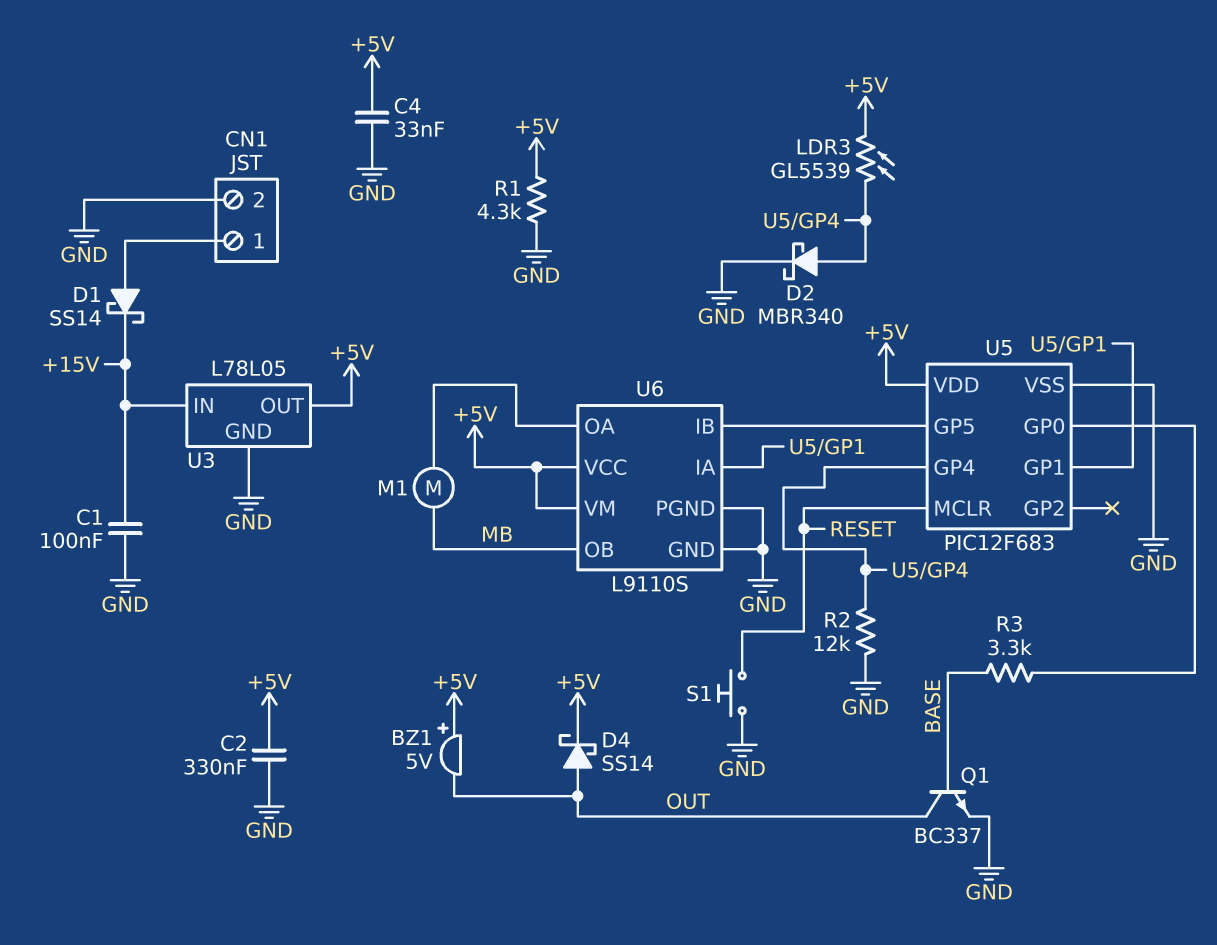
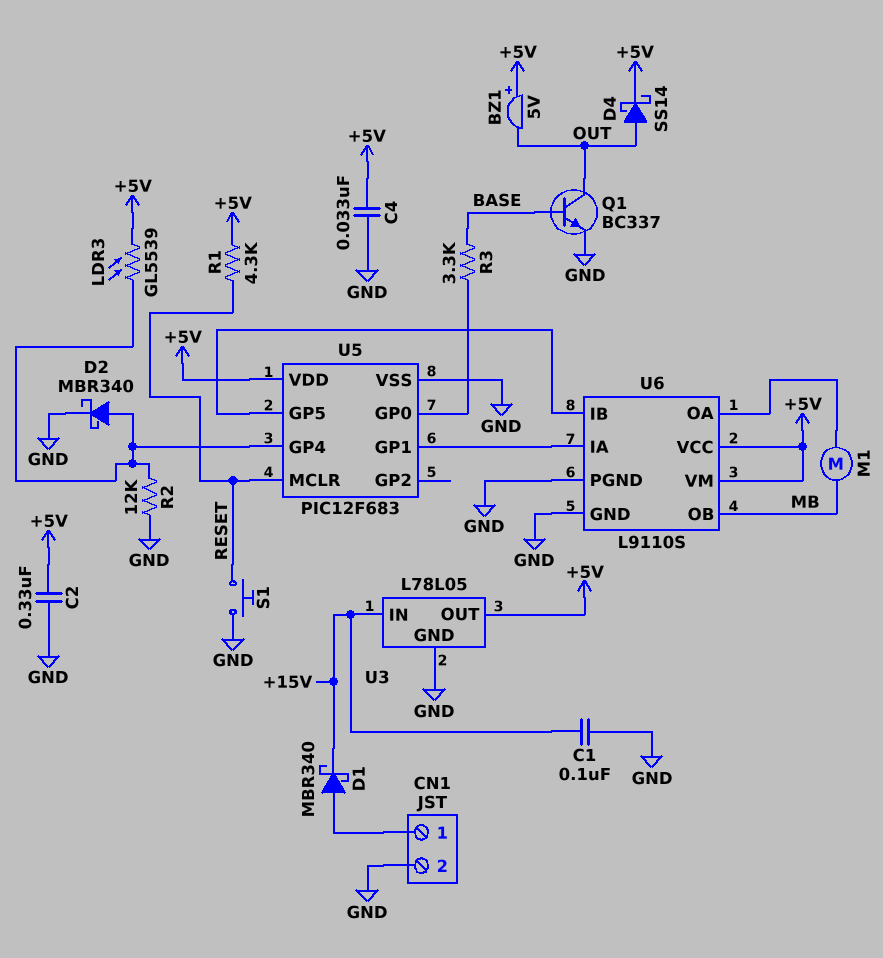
D1: schottky SS14 (A CN1/1, K +15V) -> schottky MBR340 (A CN1/1, K +15V)
R1: 4.3k (+5V, GND) -> 4.3k (+5V, RESET)

